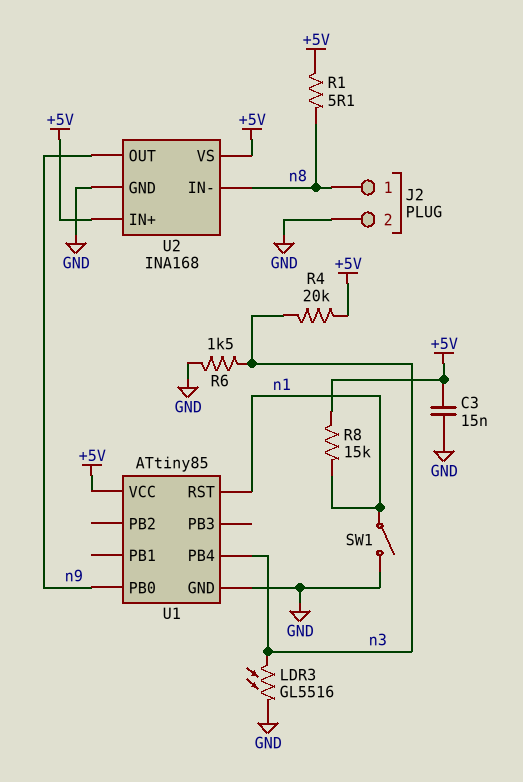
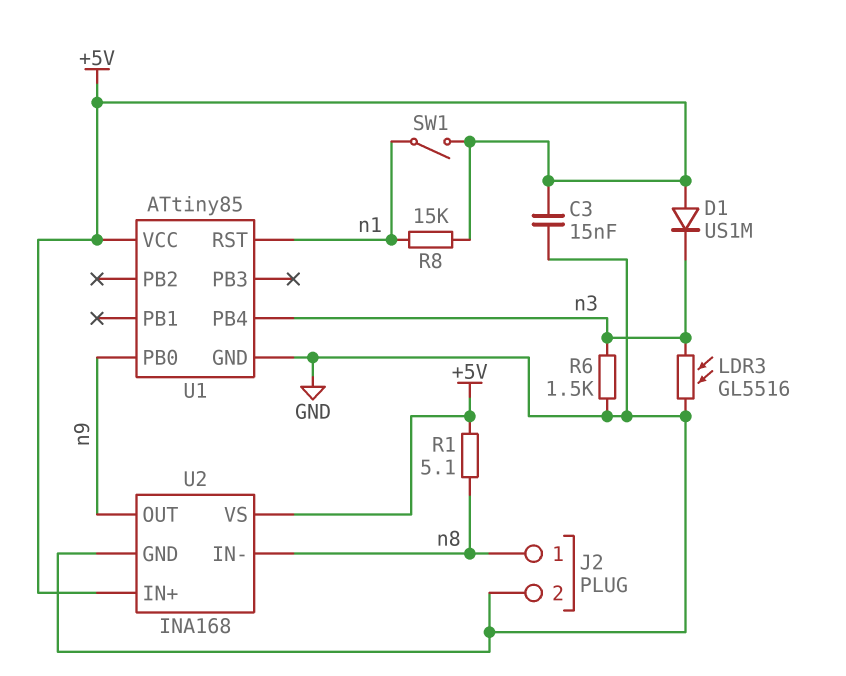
D1: none -> diode US1M (A +5V, K n3)
R4: 20k (+5V, n3) -> none
SW1: switch (GND, n1) -> switch (+5V, n1)

